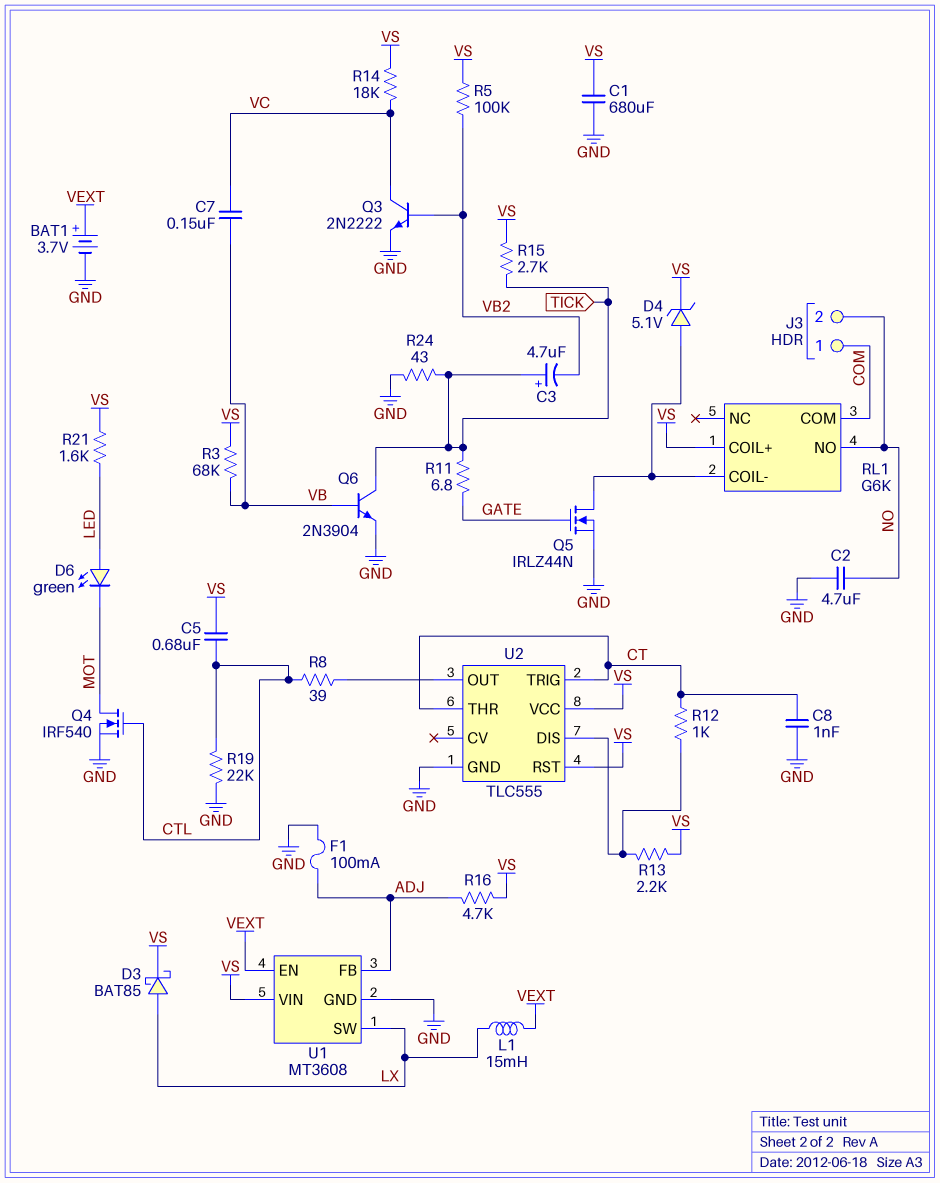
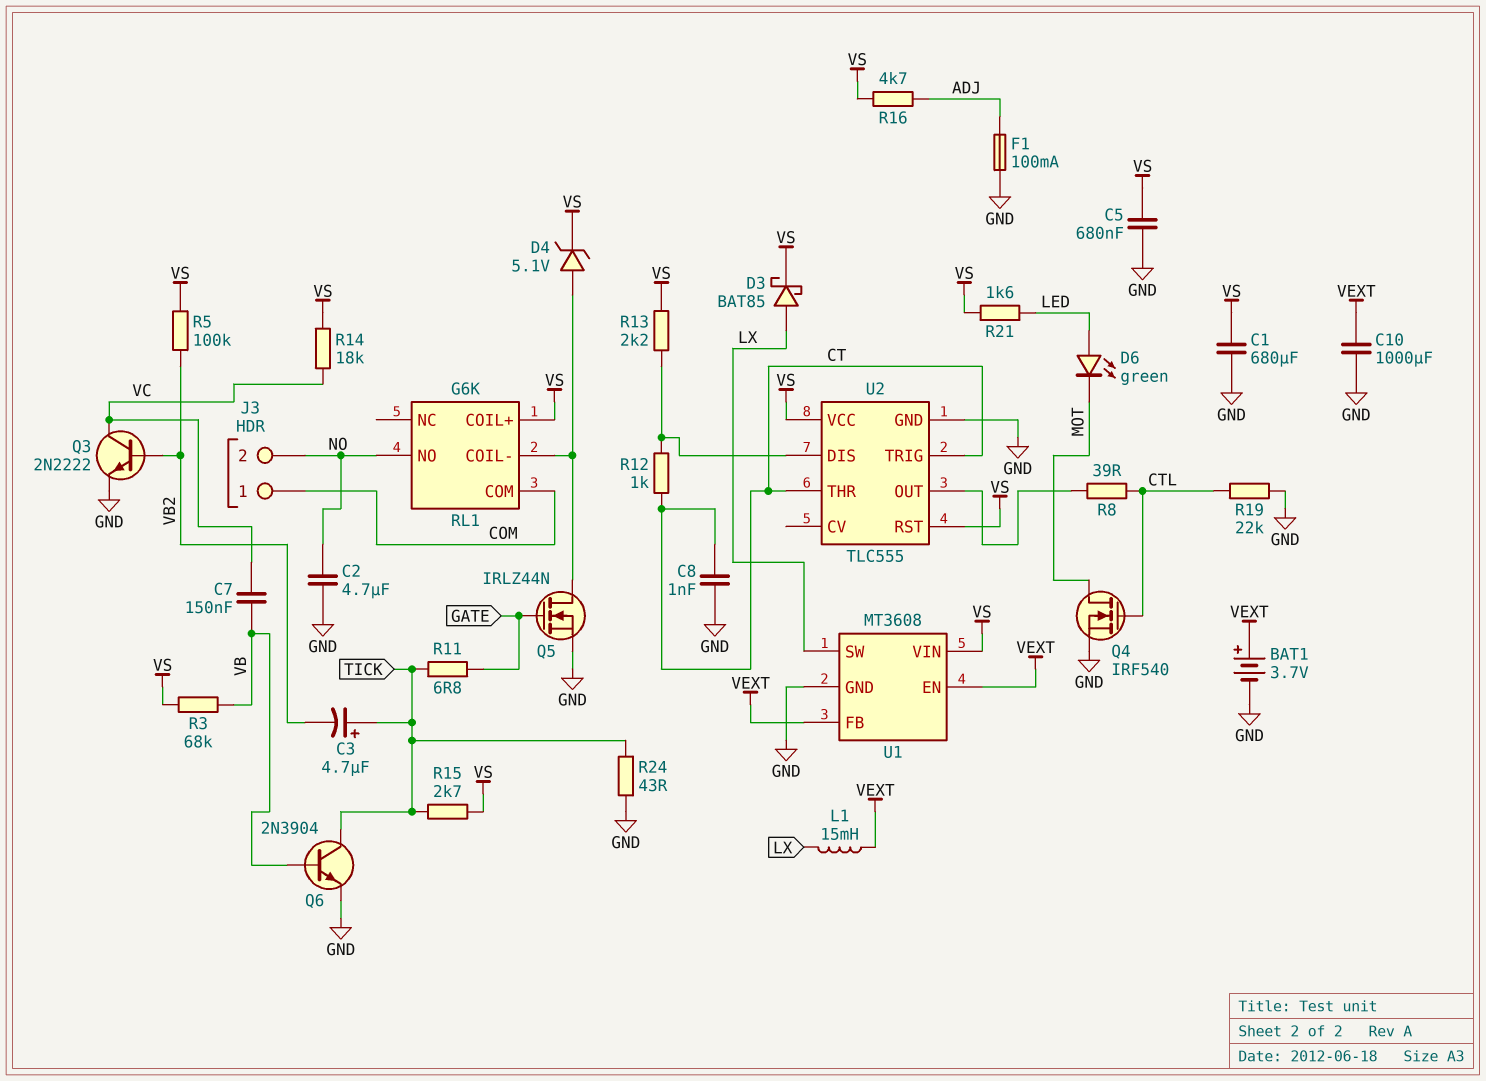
C5: 680nF (CTL, VS) -> 680nF (GND, VS)
C10: none -> 1000uF (GND, VEXT)
U1 pin FB: ADJ -> VEXT

